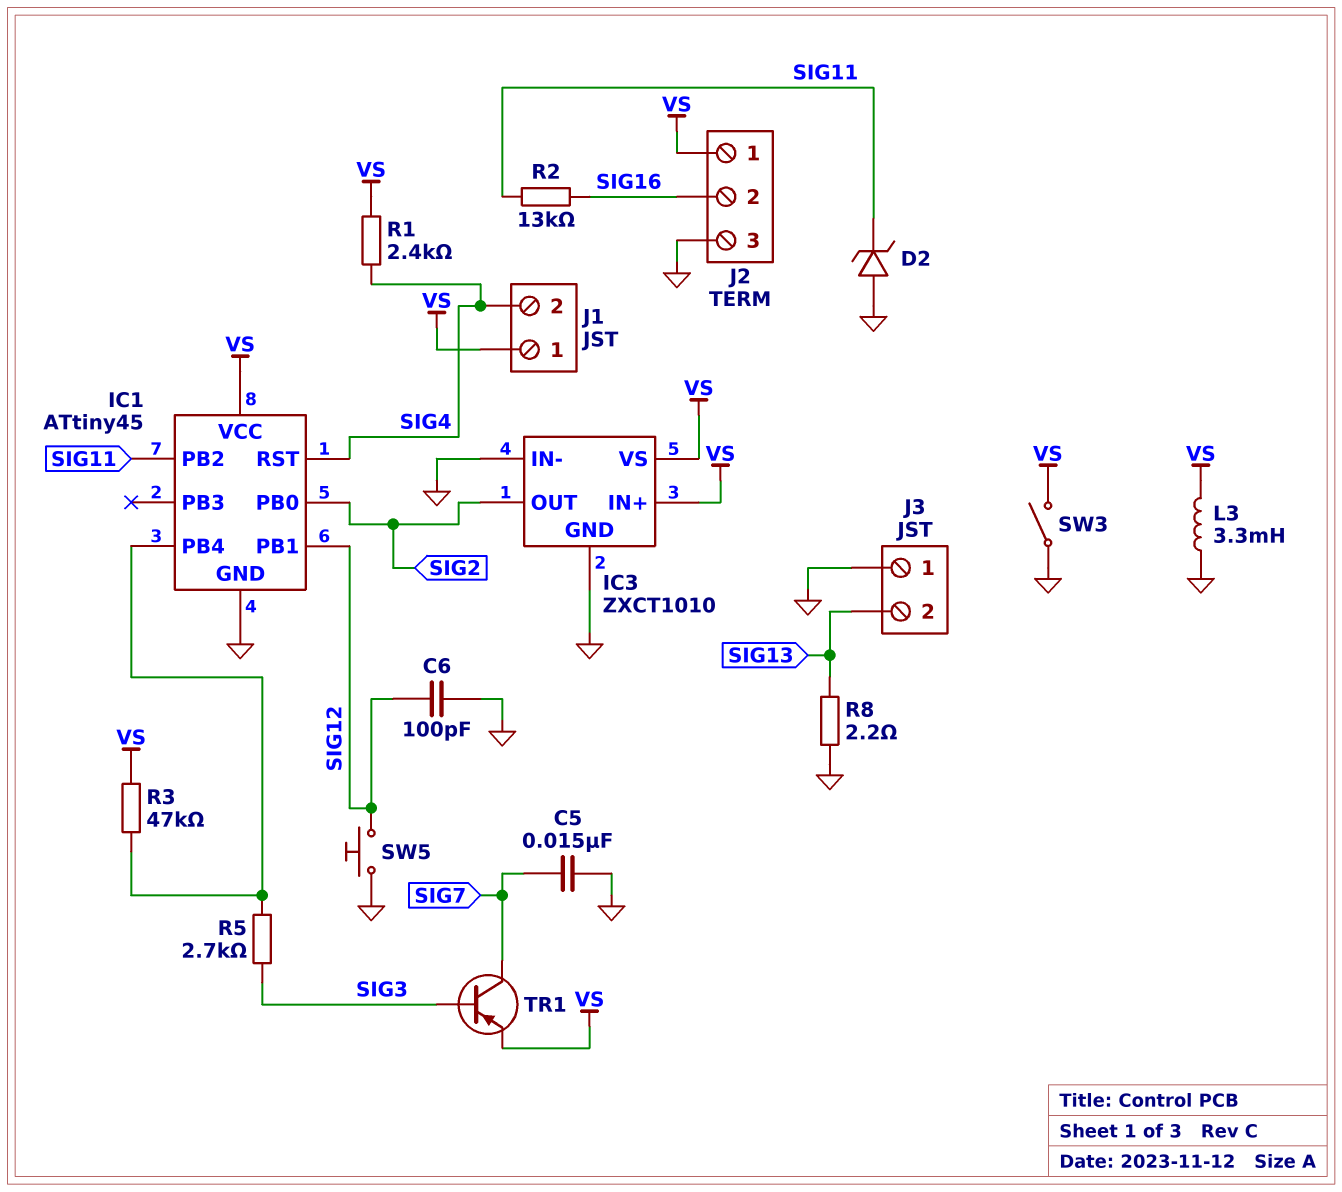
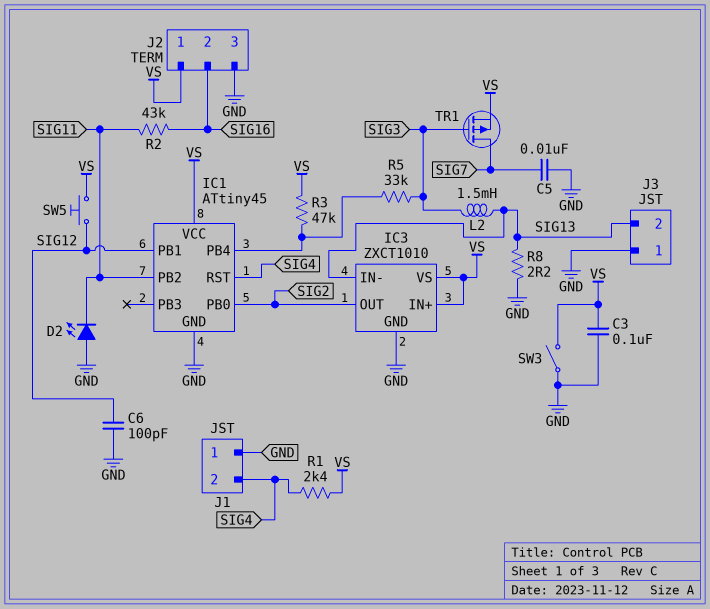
C3: none -> 100nF (GND, VS)
C5: 15nF (GND, SIG7) -> 10nF (GND, SIG7)
D2: zener (A GND, K SIG11) -> LED (A GND, K SIG11)
IC3 pin IN-: GND -> SIG13
J1 pin 1: VS -> GND
L2: none -> 1.5mH (SIG3, SIG13)
L3: 3.3mH (GND, VS) -> none
R2: 13k (SIG11, SIG16) -> 43k (SIG11, SIG16)
R5: 2.7k (IC1/PB4, SIG3) -> 33k (IC1/PB4, SIG3)
SW5: button (GND, SIG12) -> button (SIG12, VS)
TR1: PNP (B SIG3, C SIG7, E VS) -> PMOS (G SIG3, D SIG7, S VS)

